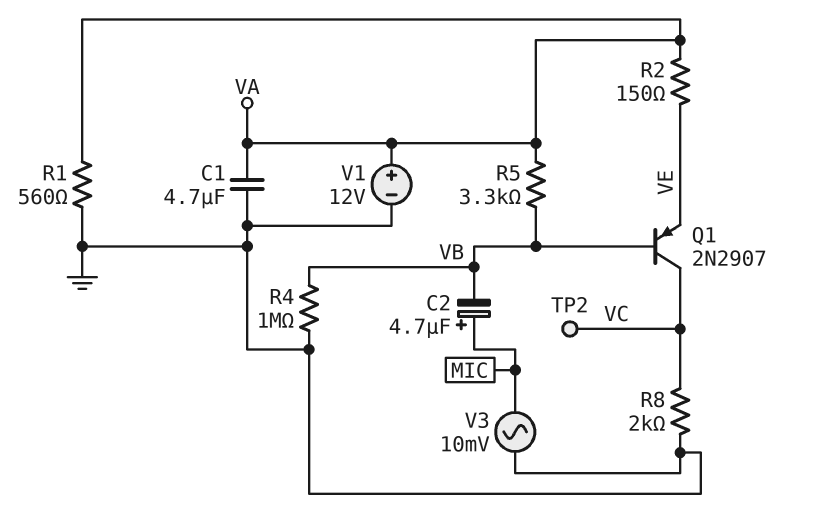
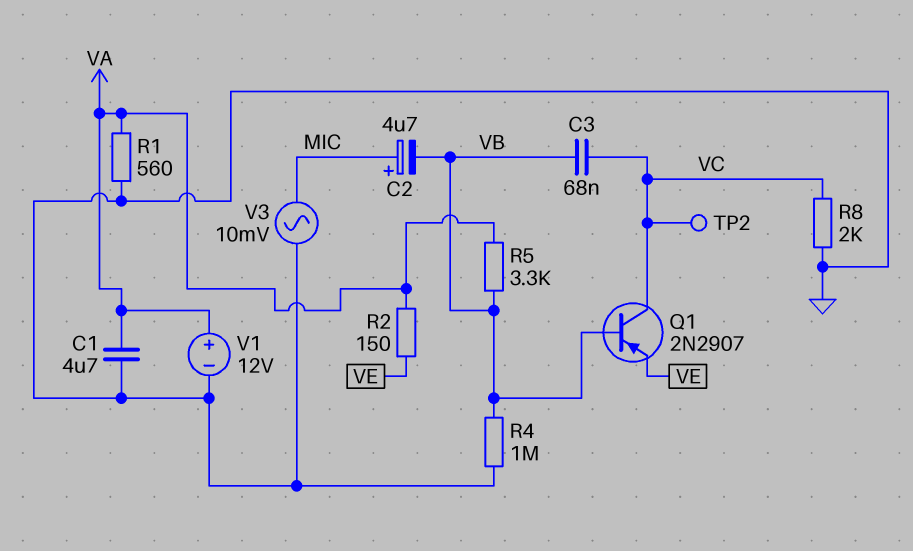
C3: none -> 68nF (VB, VC)

